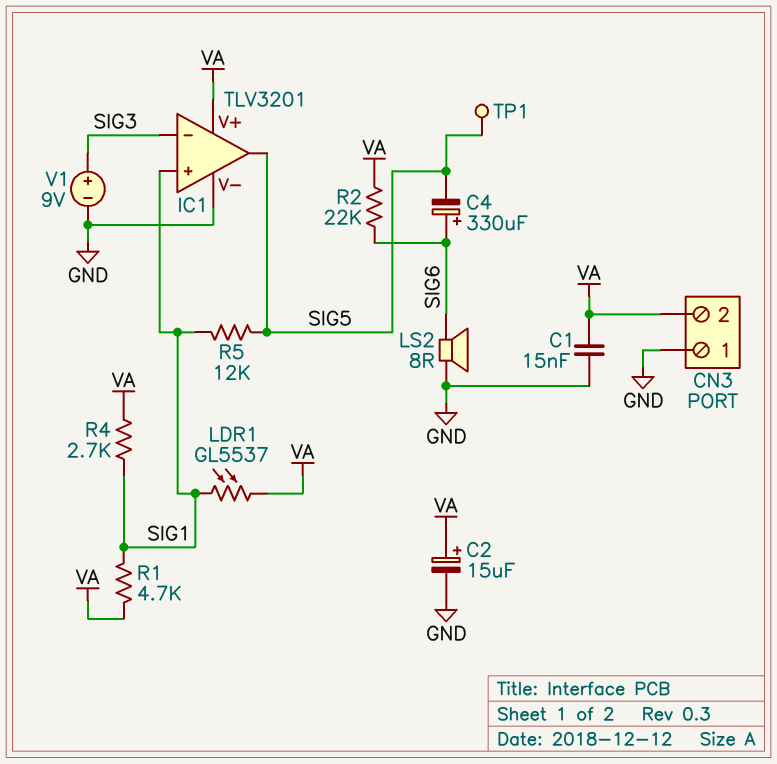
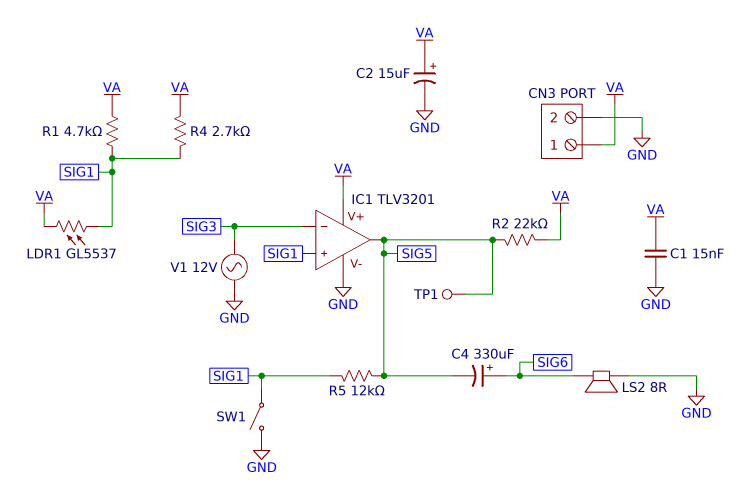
CN3 pin 1: GND -> VA
CN3 pin 2: VA -> GND
R2: 22k (SIG6, VA) -> 22k (SIG5, VA)
SW1: none -> switch (GND, SIG1)
V1: 9V (plus SIG3, minus GND) -> AC 12V (GND, SIG3)

